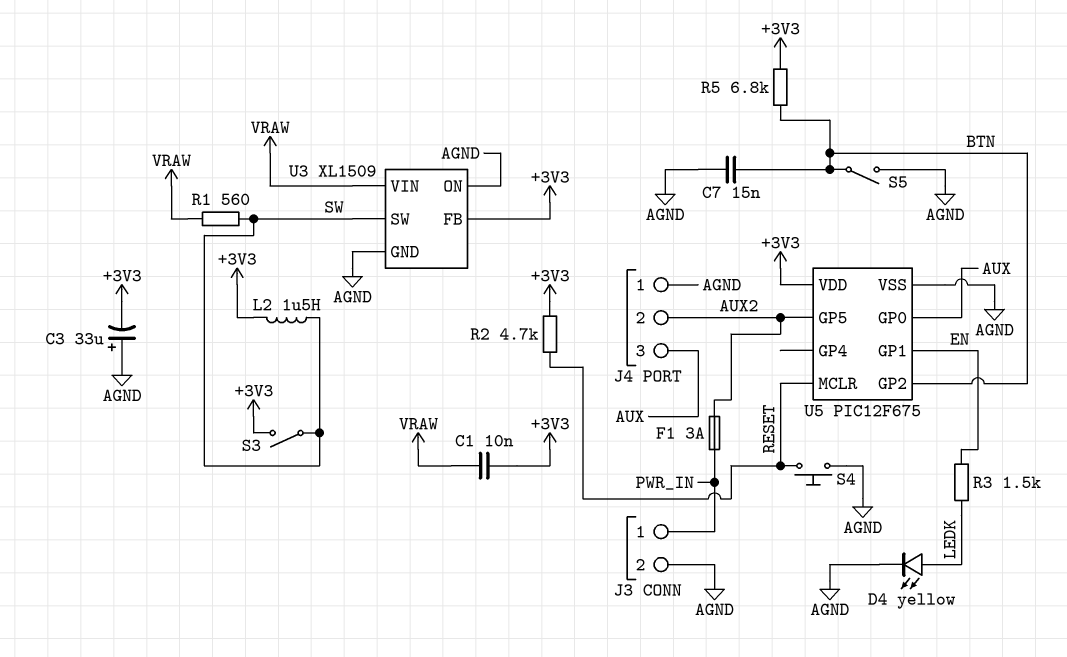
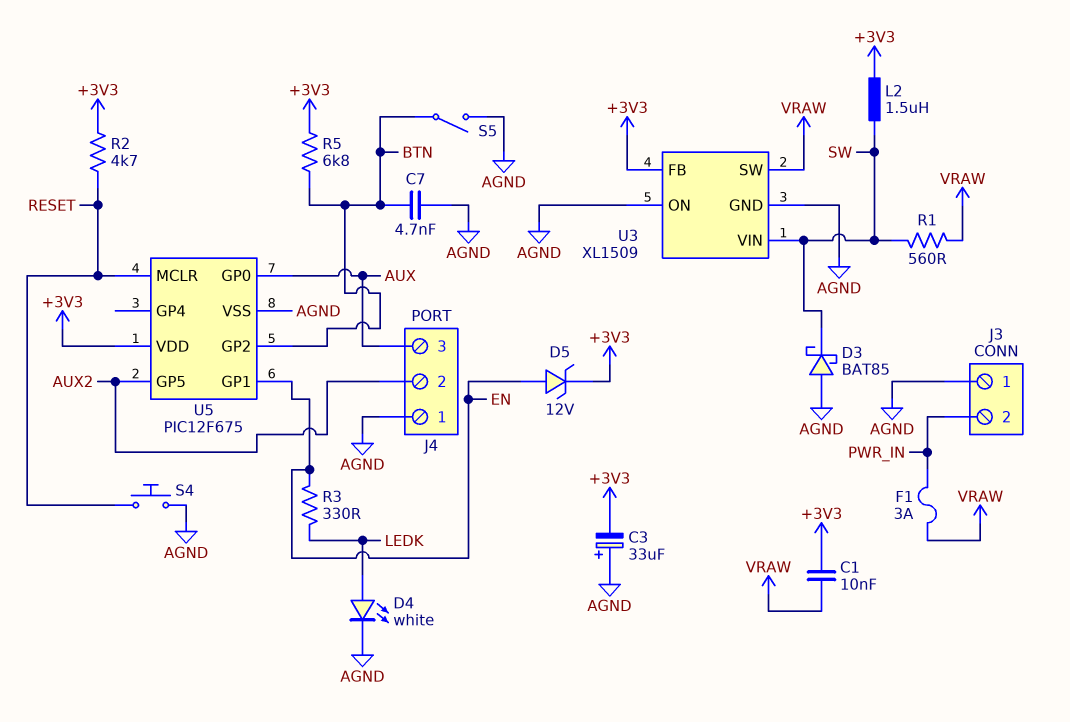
C7: 15nF (AGND, BTN) -> 4.7nF (AGND, BTN)
D3: none -> schottky BAT85 (A AGND, K SW)
D4: LED yellow (A LEDK, K AGND) -> LED white (A LEDK, K AGND)
D5: none -> zener 12V (A EN, K +3V3)
F1: 3A (AUX2, PWR_IN) -> 3A (PWR_IN, VRAW)
J3 pin 1: PWR_IN -> AGND
J3 pin 2: AGND -> PWR_IN
R3: 1.5k (EN, LEDK) -> 330 (EN, LEDK)
S3: switch (+3V3, SW) -> none
U3 pin SW: SW -> VRAW
U3 pin VIN: VRAW -> SW

